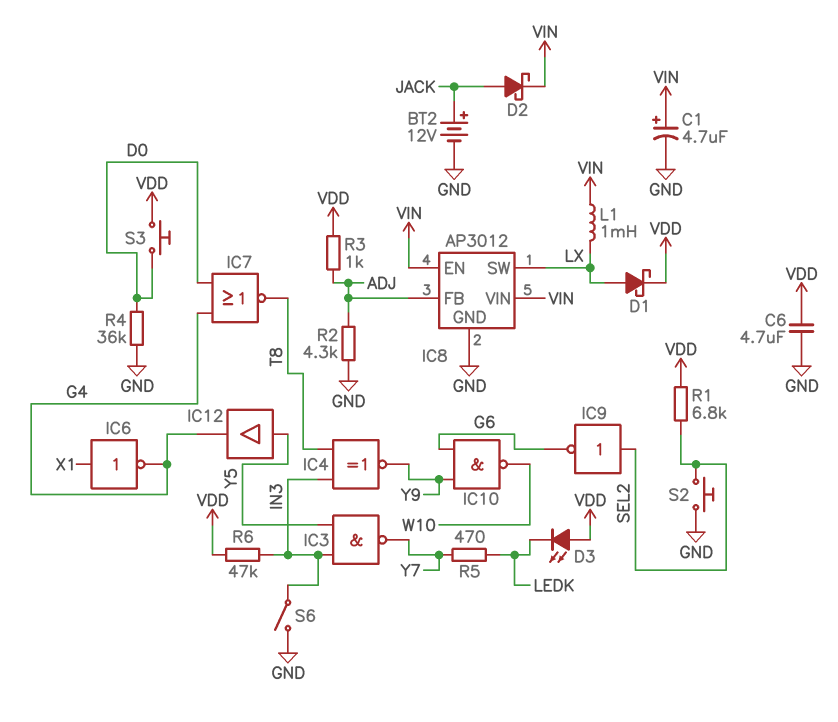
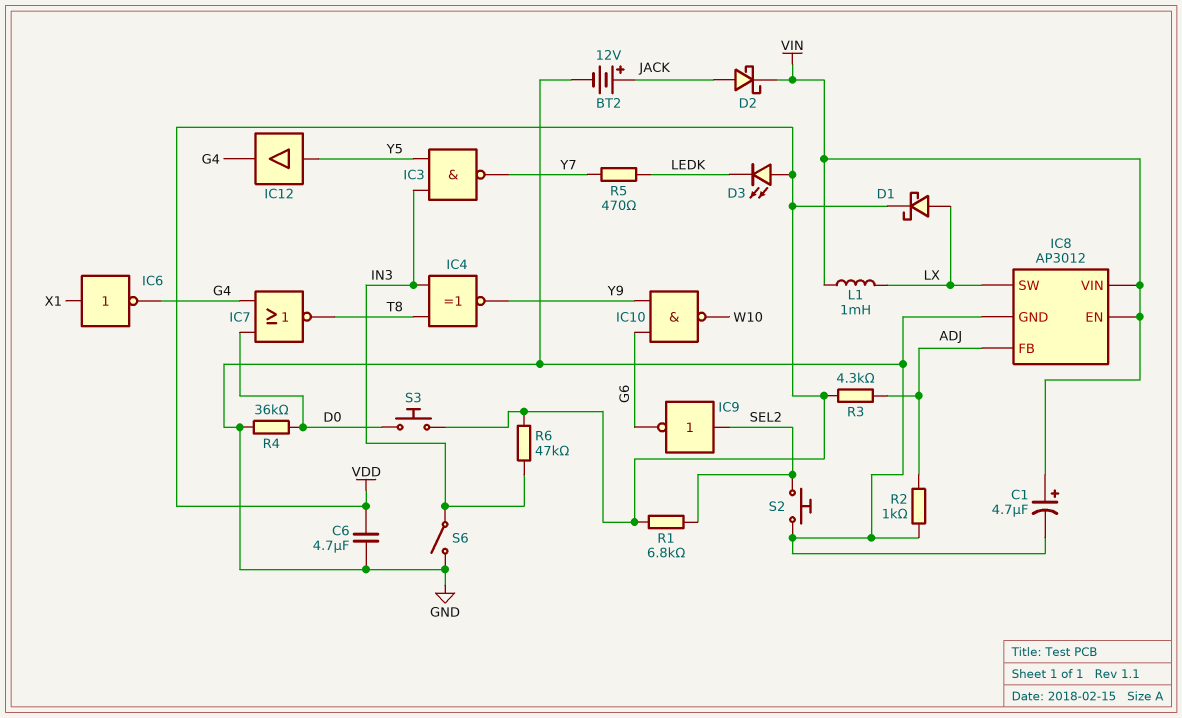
R2: 4.3k (ADJ, GND) -> 1k (ADJ, GND)
R3: 1k (ADJ, VDD) -> 4.3k (ADJ, VDD)

